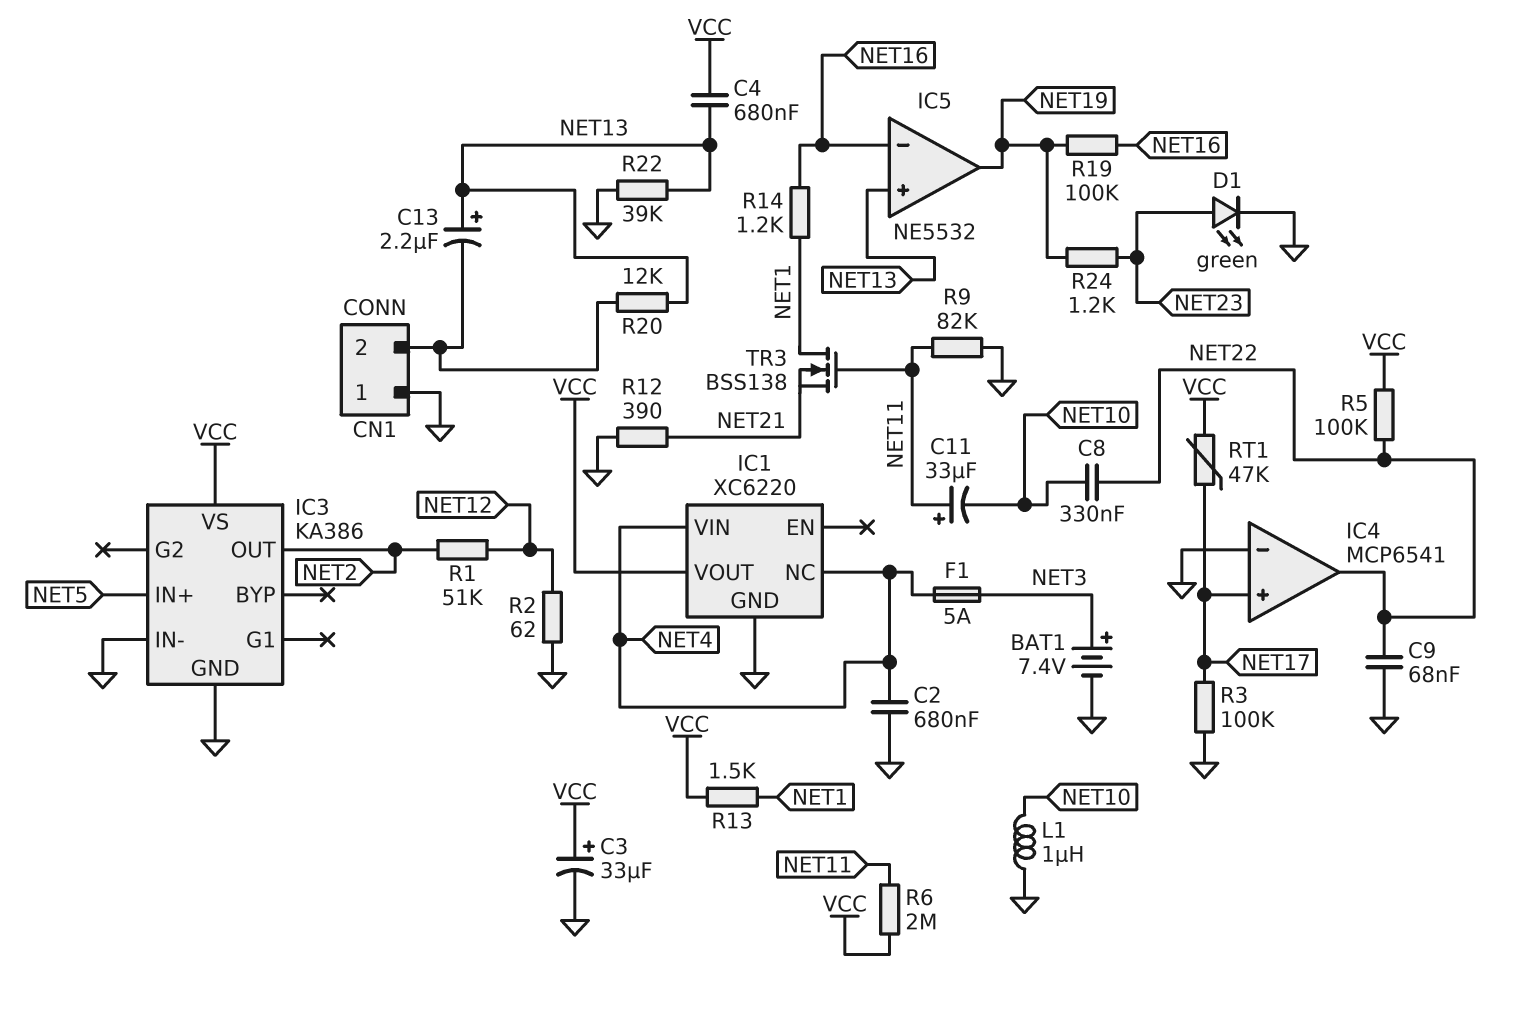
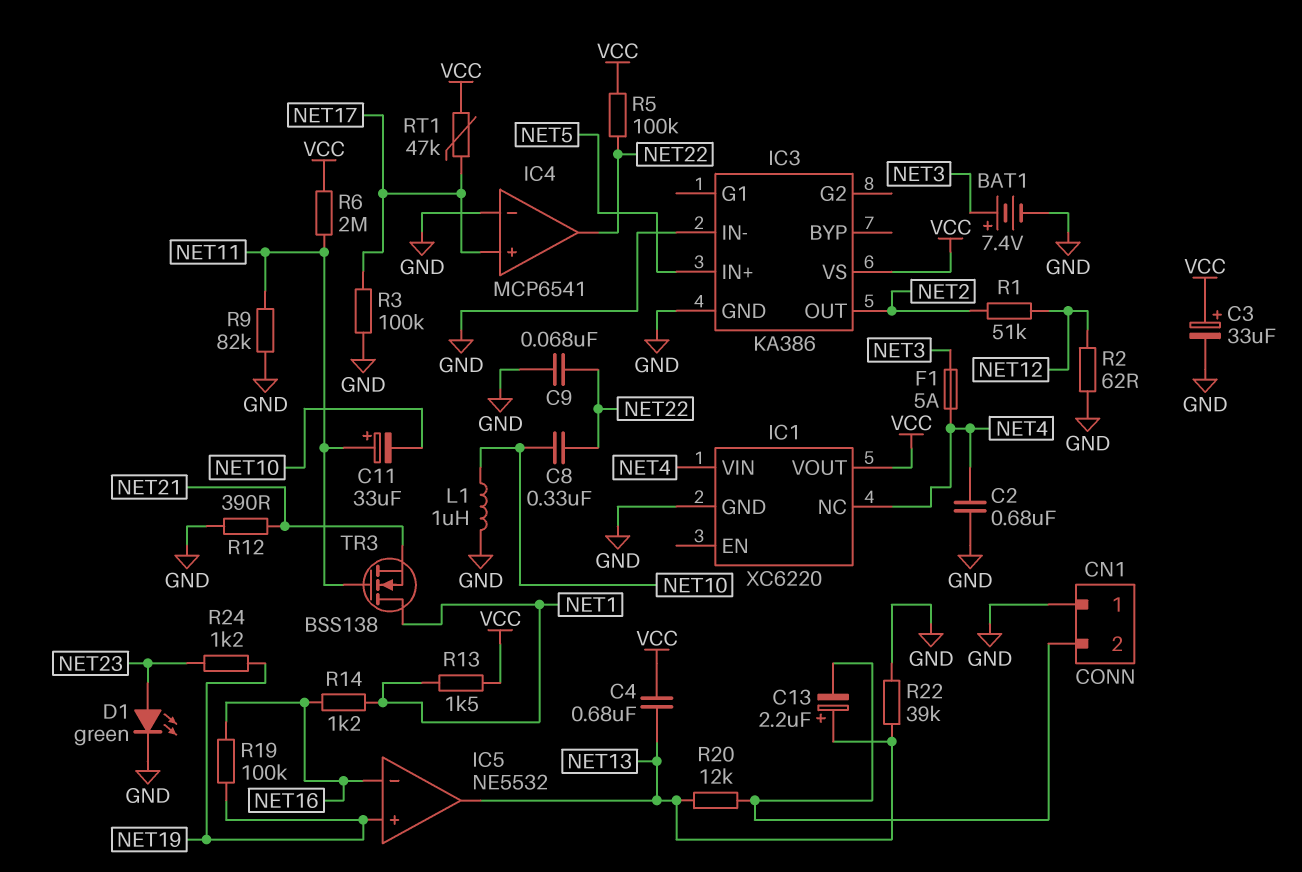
IC5 pin in+: NET13 -> NET19
IC5 pin out: NET19 -> NET13

